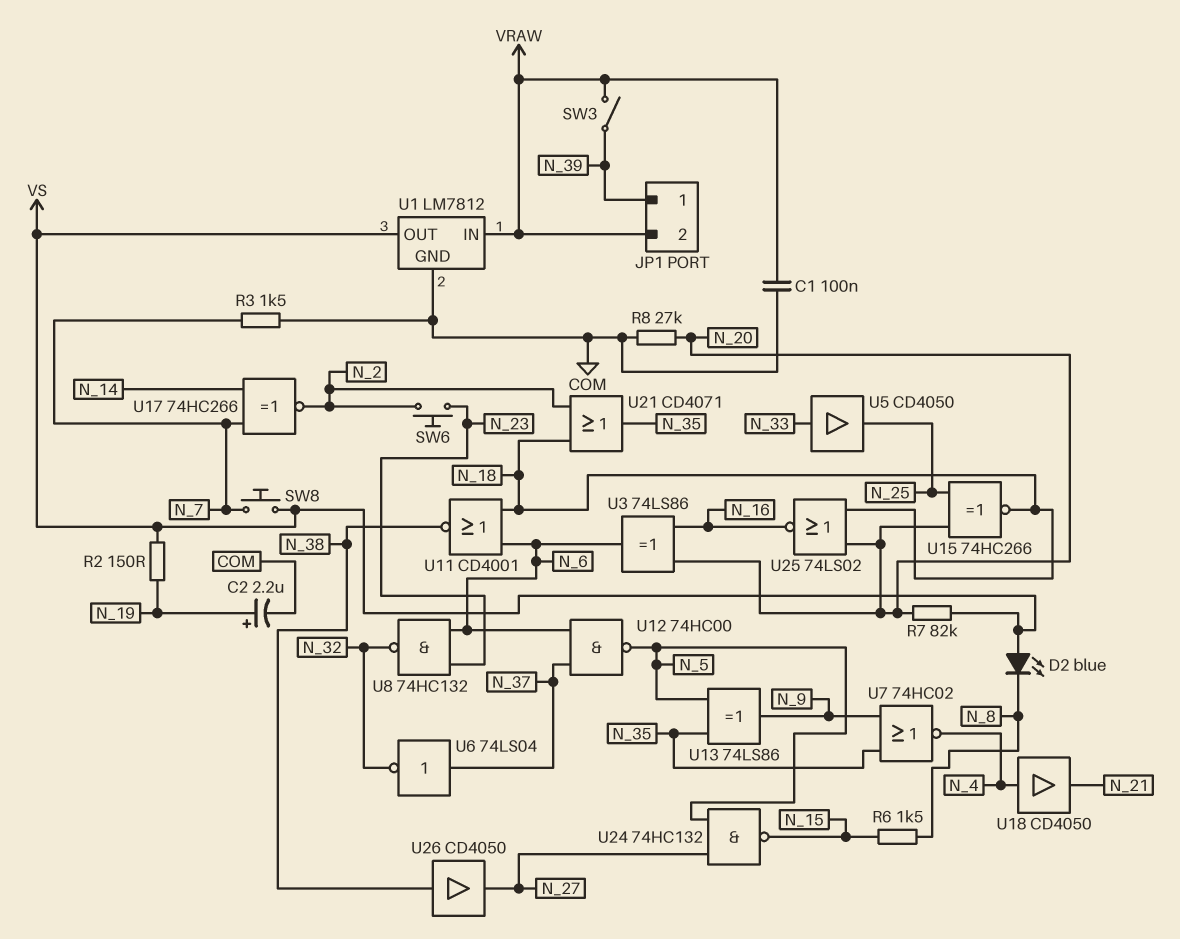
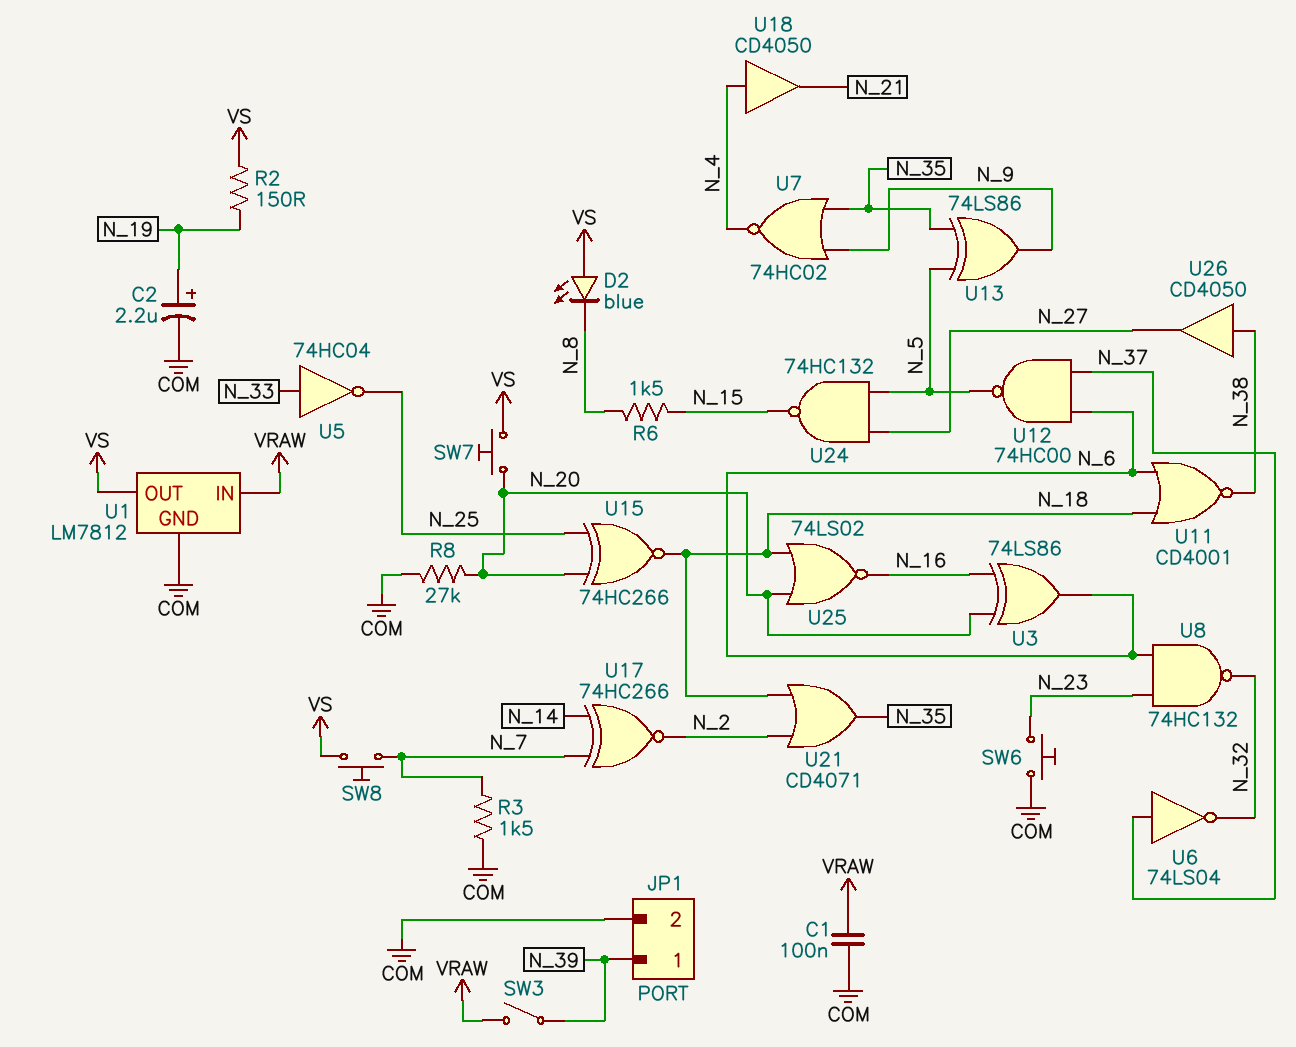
JP1 pin 2: VRAW -> COM
R7: 82k (N_20, VS) -> none
SW6: button (N_2, N_23) -> button (COM, N_23)
SW7: none -> button (N_20, VS)
U5: buffer CD4050 (in N_33, out N_25) -> NOT 74HC04 (in N_33, out N_25)

